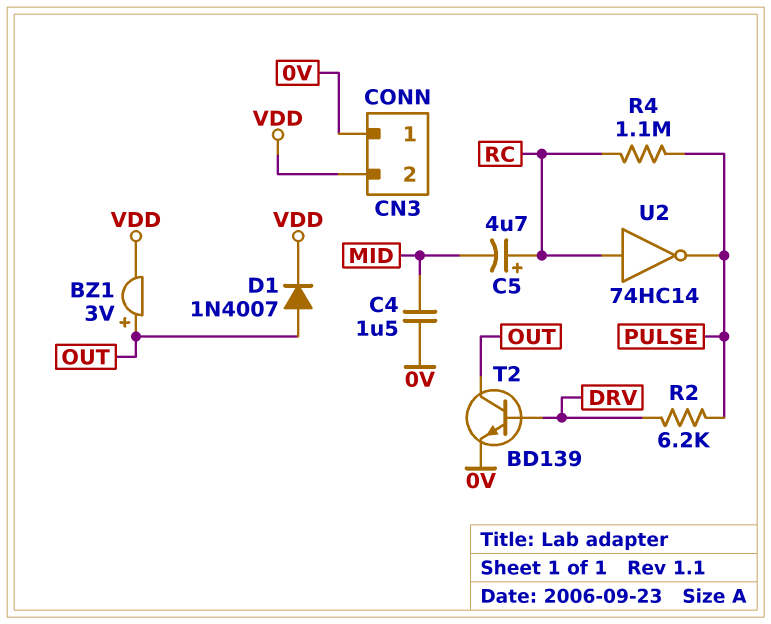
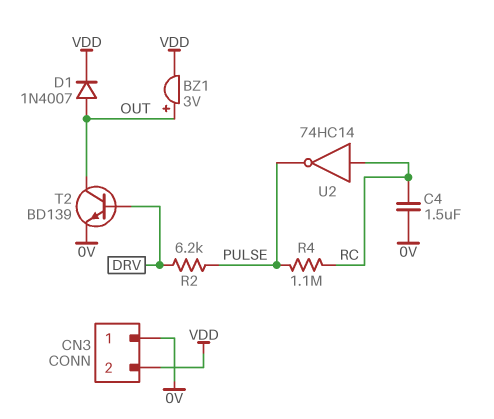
C4: 1.5uF (0V, MID) -> 1.5uF (0V, RC)
C5: 4.7uF (plus RC, minus MID) -> none

